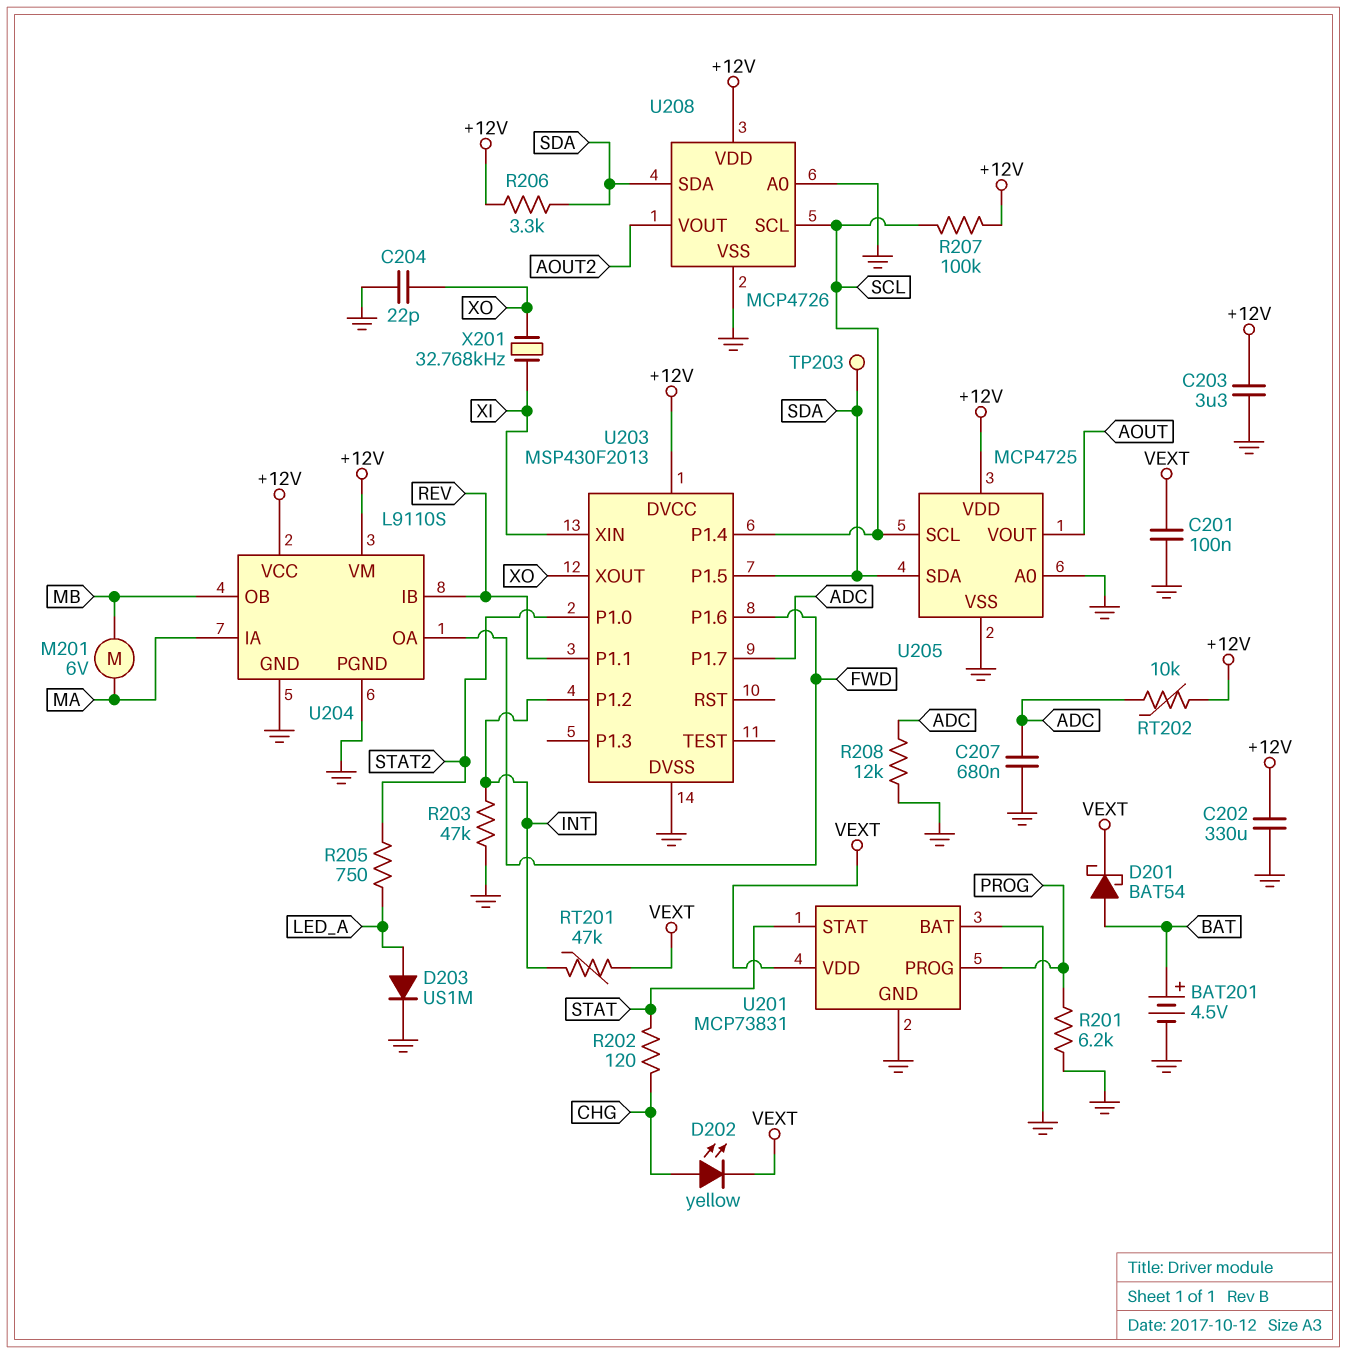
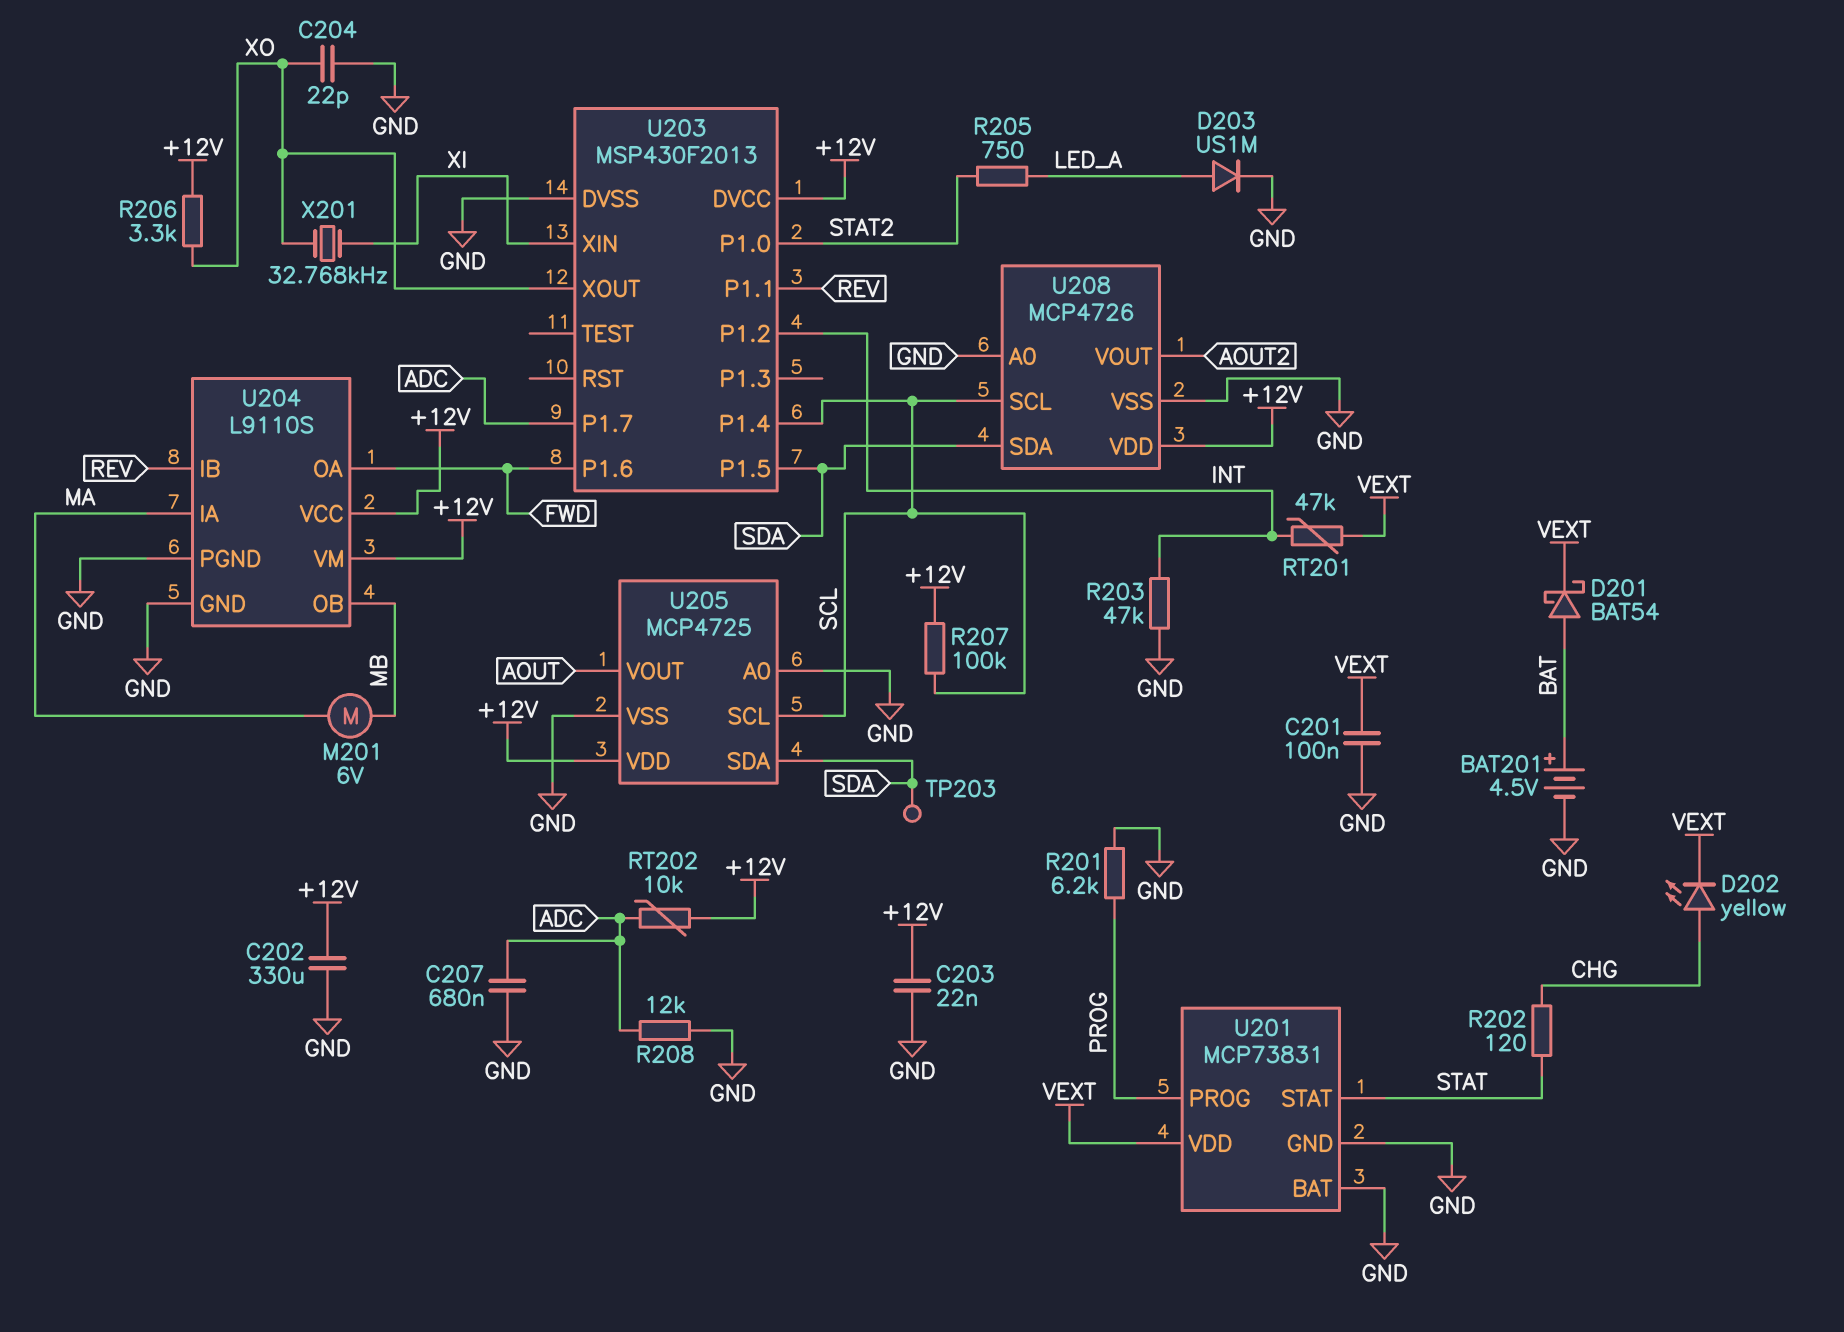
C203: 3.3uF (+12V, GND) -> 22nF (+12V, GND)
R206: 3.3k (+12V, SDA) -> 3.3k (+12V, XO)

